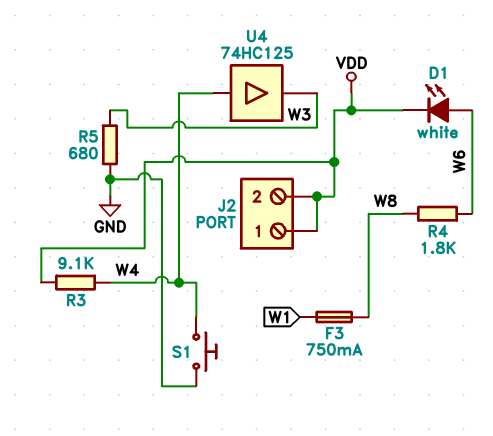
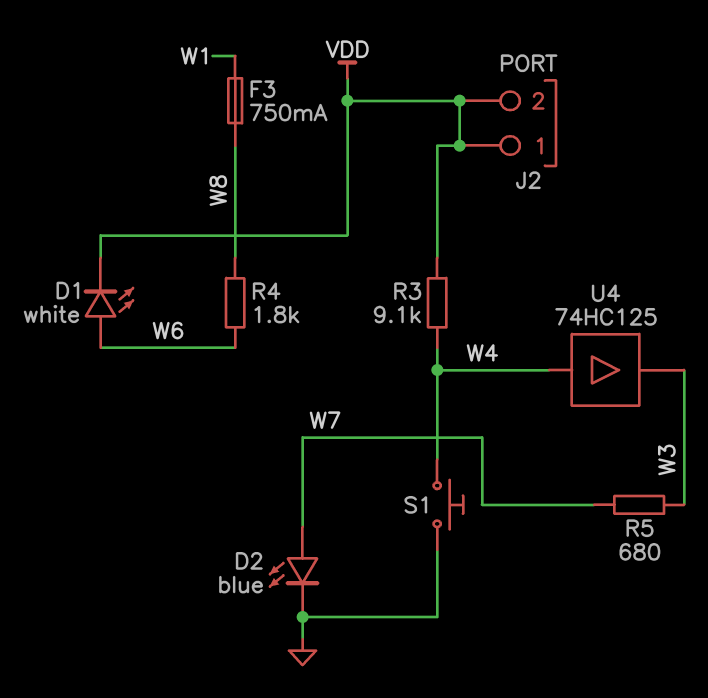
D2: none -> LED blue (A W7, K GND)
R5: 680 (GND, W3) -> 680 (W3, W7)

